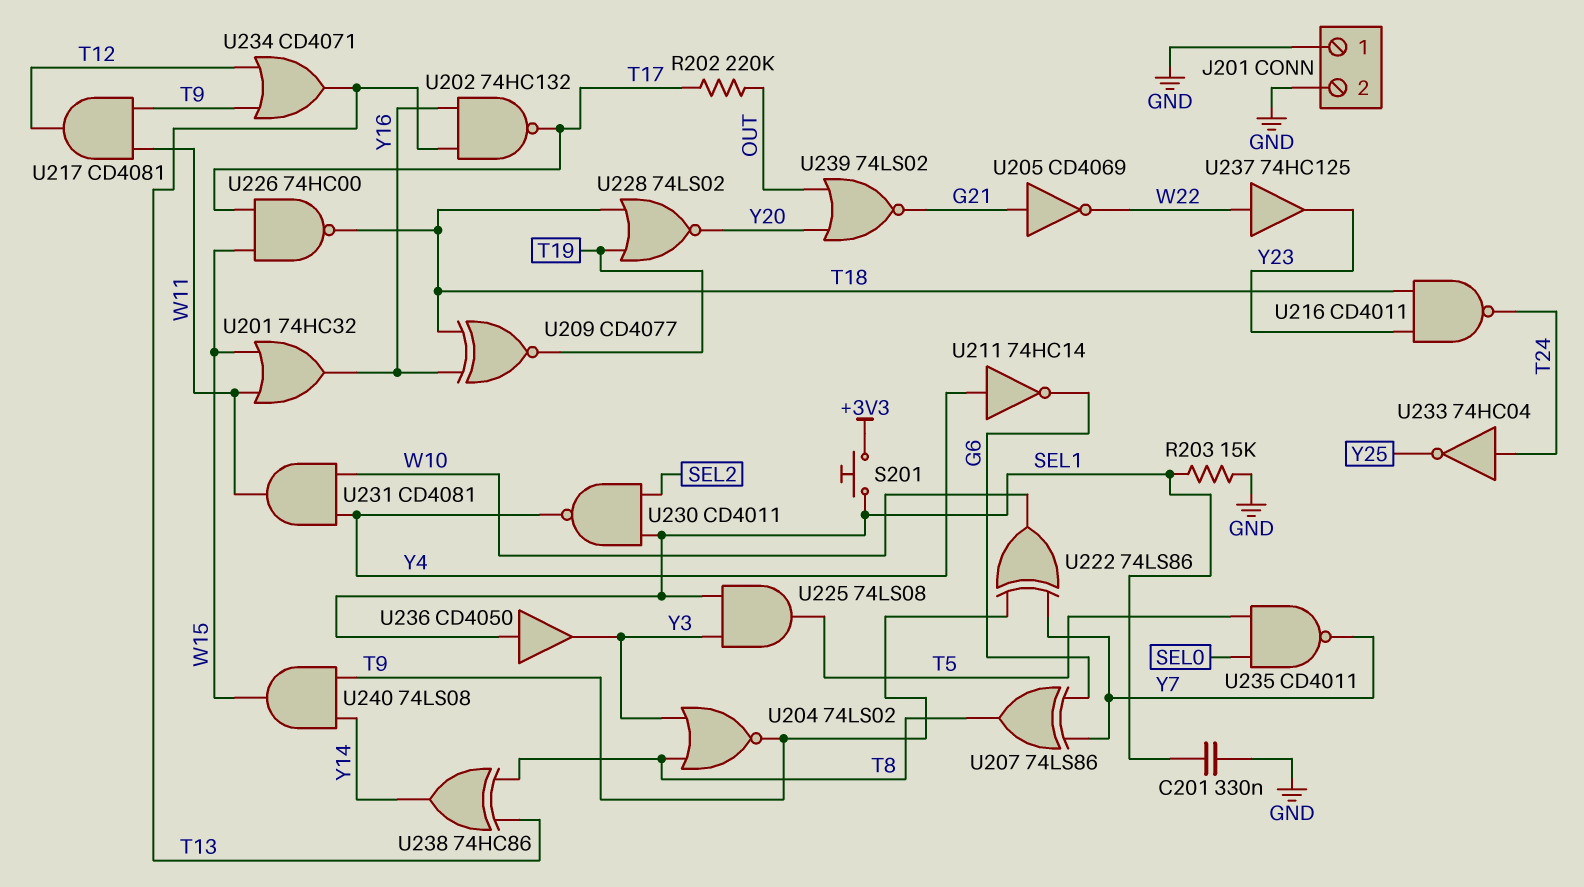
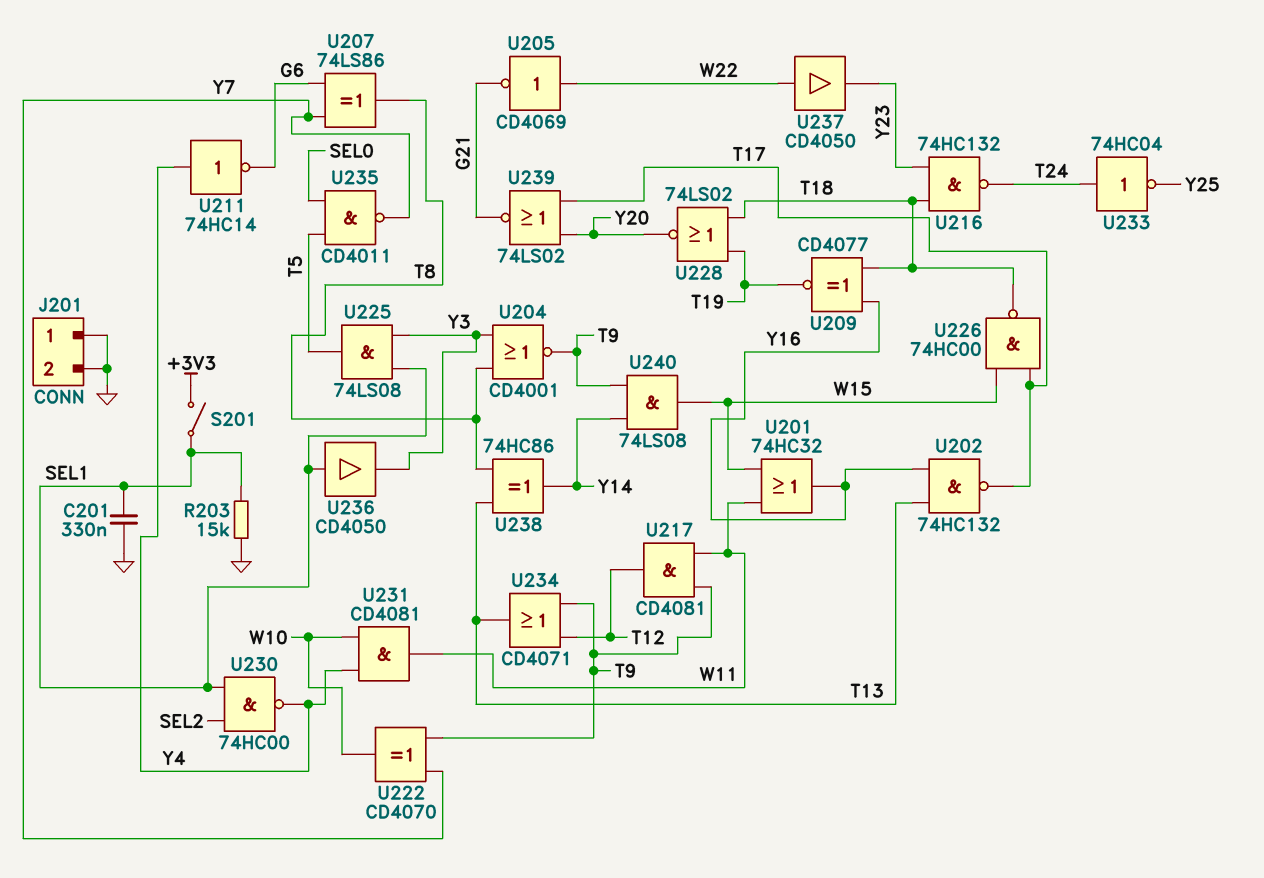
R202: 220k (OUT, T17) -> none
S201: button (+3V3, SEL1) -> switch (+3V3, SEL1)
U204: NOR 74LS02 (in T8, in Y3, out T9) -> NOR CD4001 (in T8, in Y3, out T9)
U205: NOT CD4069 (in G21, out W22) -> NOT CD4069 (in W22, out G21)
U216: NAND CD4011 (in T18, in Y23, out T24) -> NAND 74HC132 (in T18, in Y23, out T24)
U222: XOR 74LS86 (in T9, in Y7, out W10) -> XOR CD4070 (in T9, in Y7, out W10)
U230: NAND CD4011 (in SEL1, in SEL2, out Y4) -> NAND 74HC00 (in SEL1, in SEL2, out Y4)
U237: buffer 74HC125 (in W22, out Y23) -> buffer CD4050 (in W22, out Y23)
U239: NOR 74LS02 (in OUT, in Y20, out G21) -> NOR 74LS02 (in T17, in Y20, out G21)

